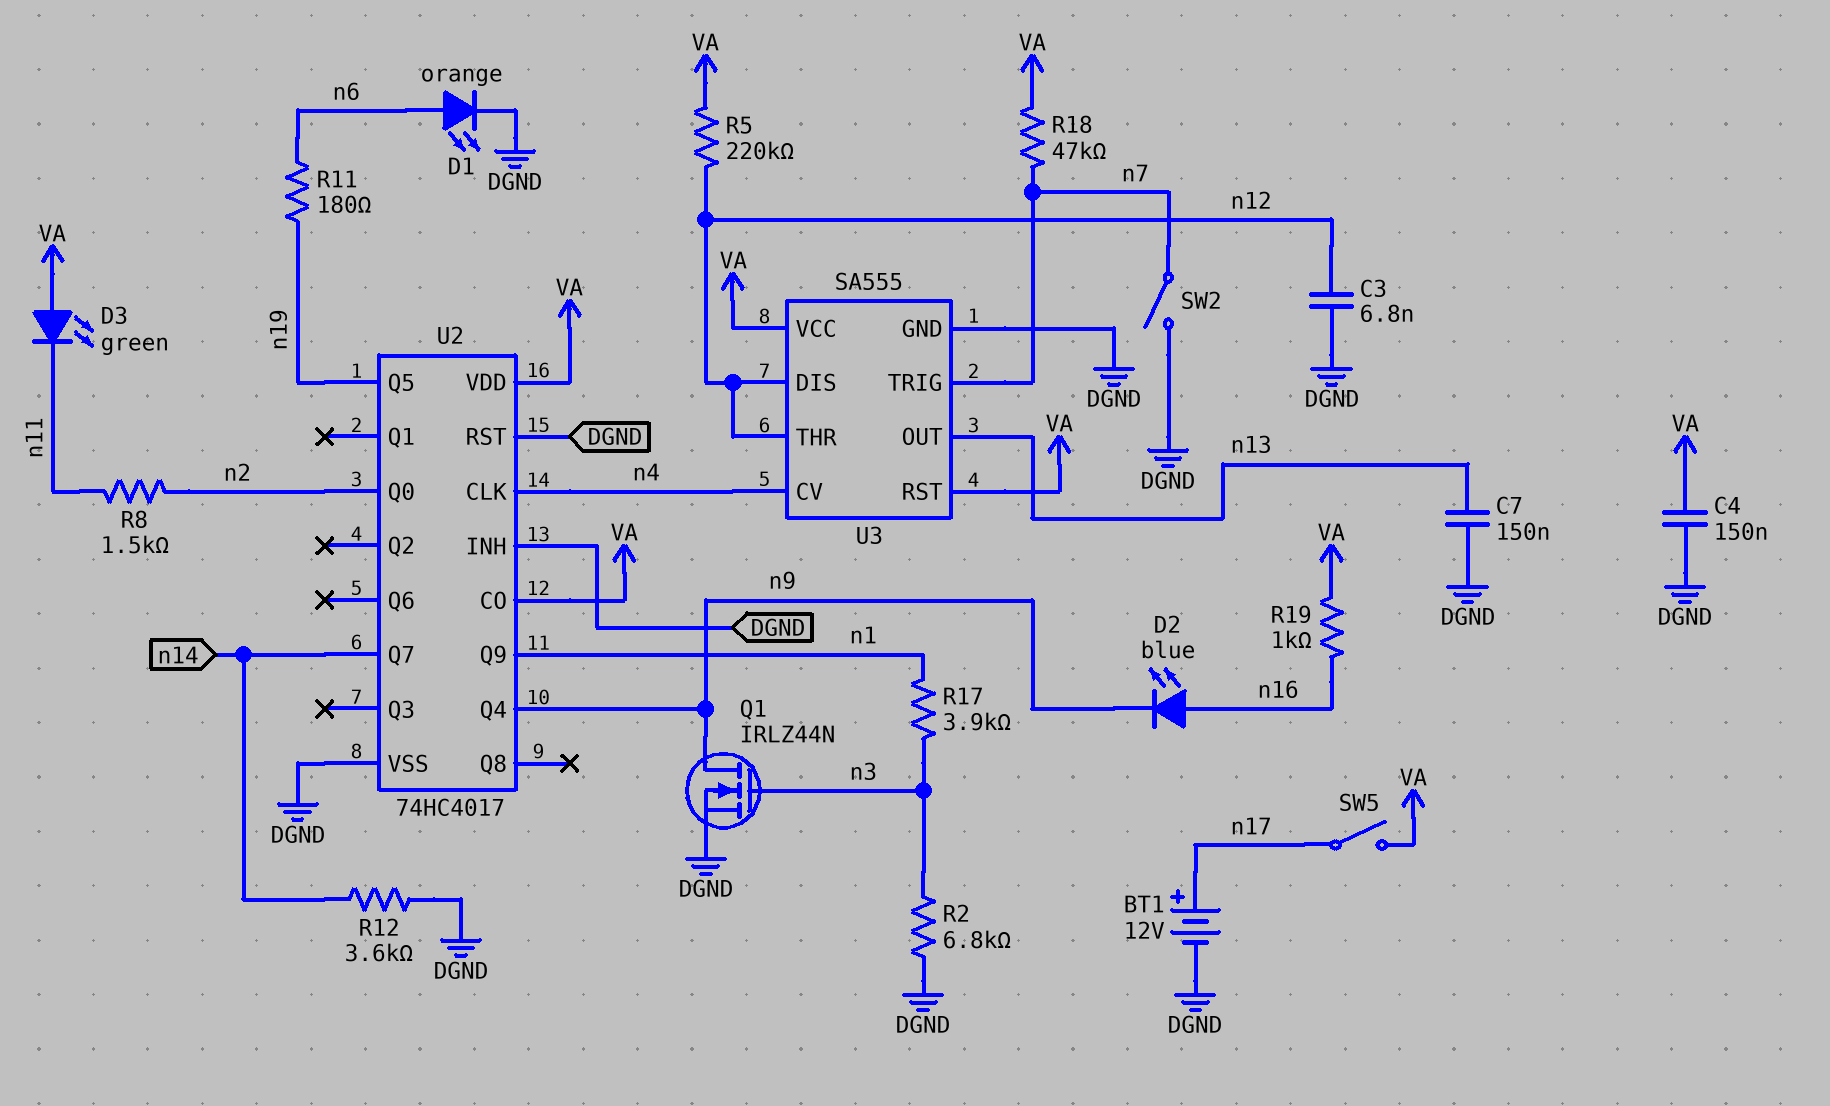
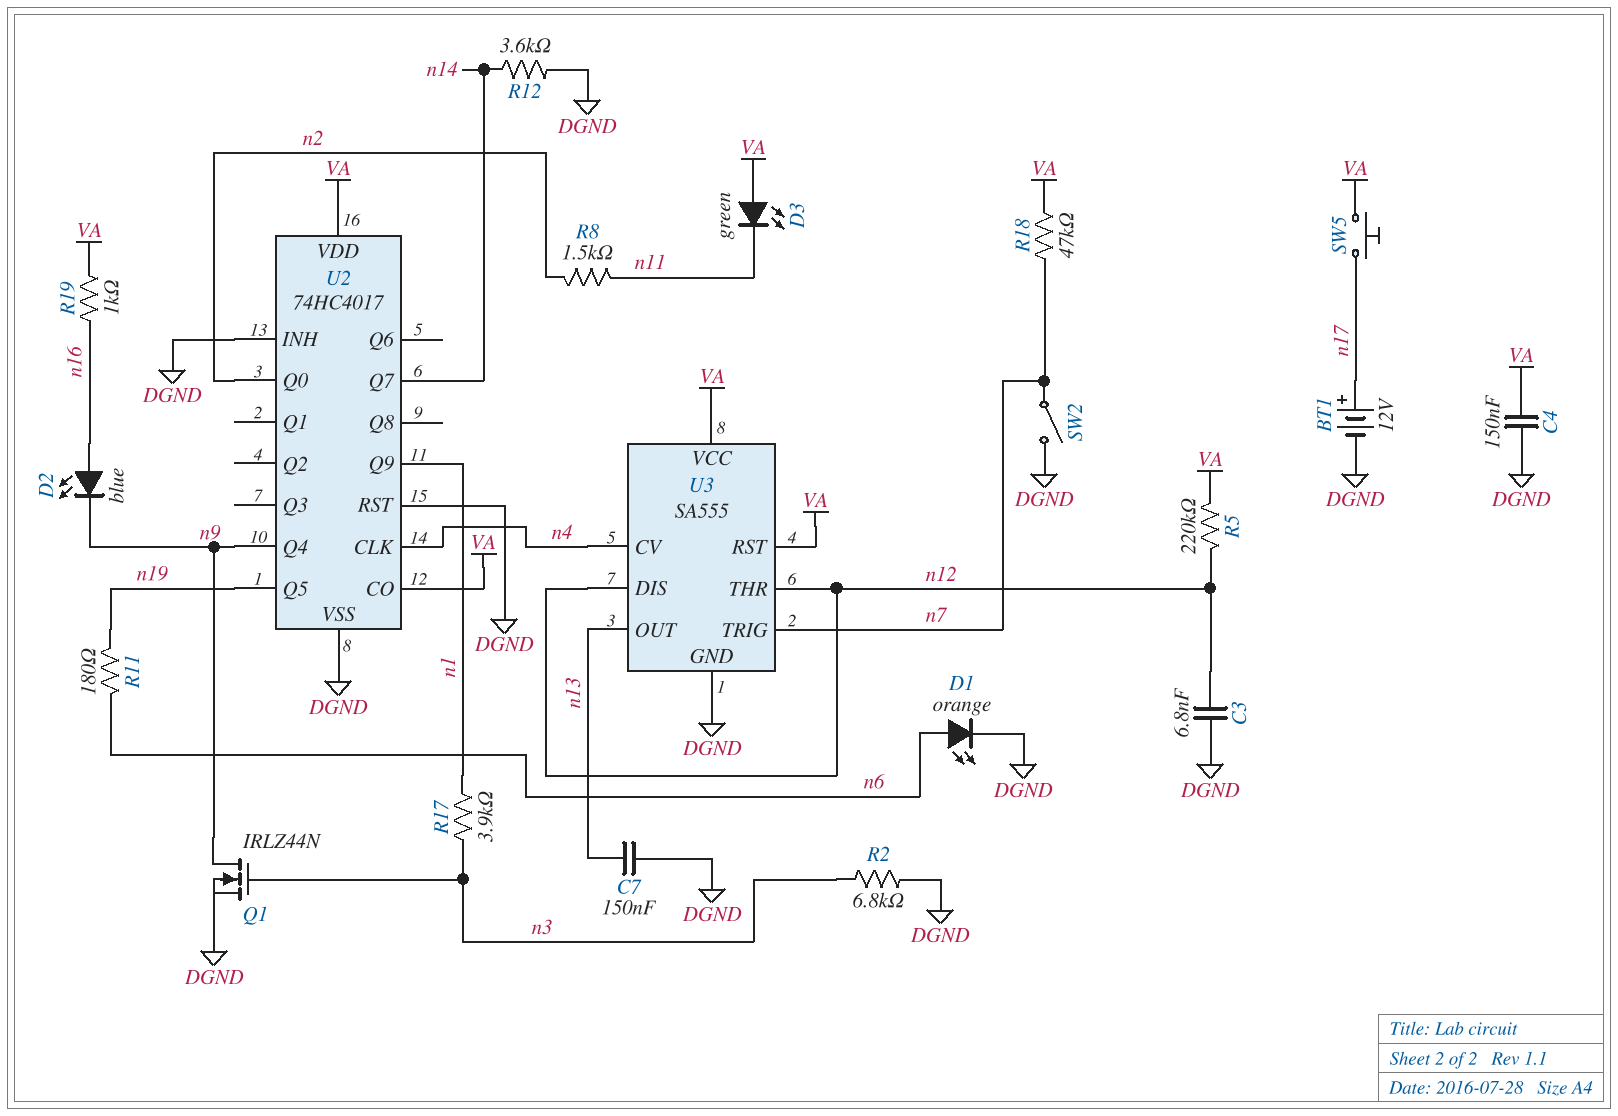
SW5: switch (VA, n17) -> button (VA, n17)

